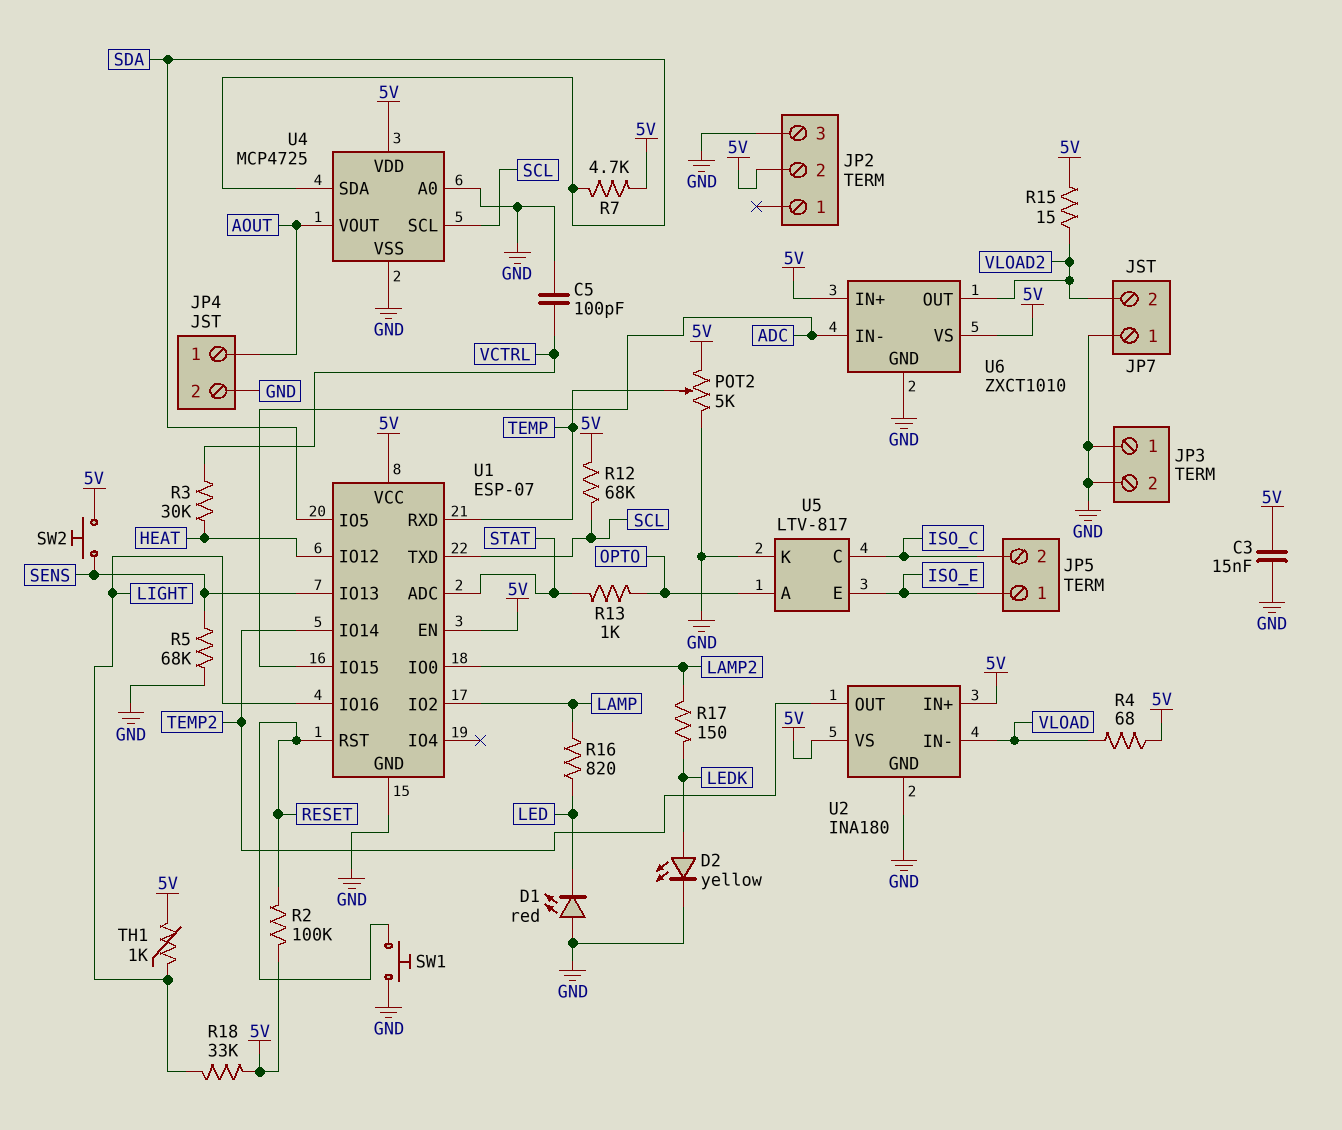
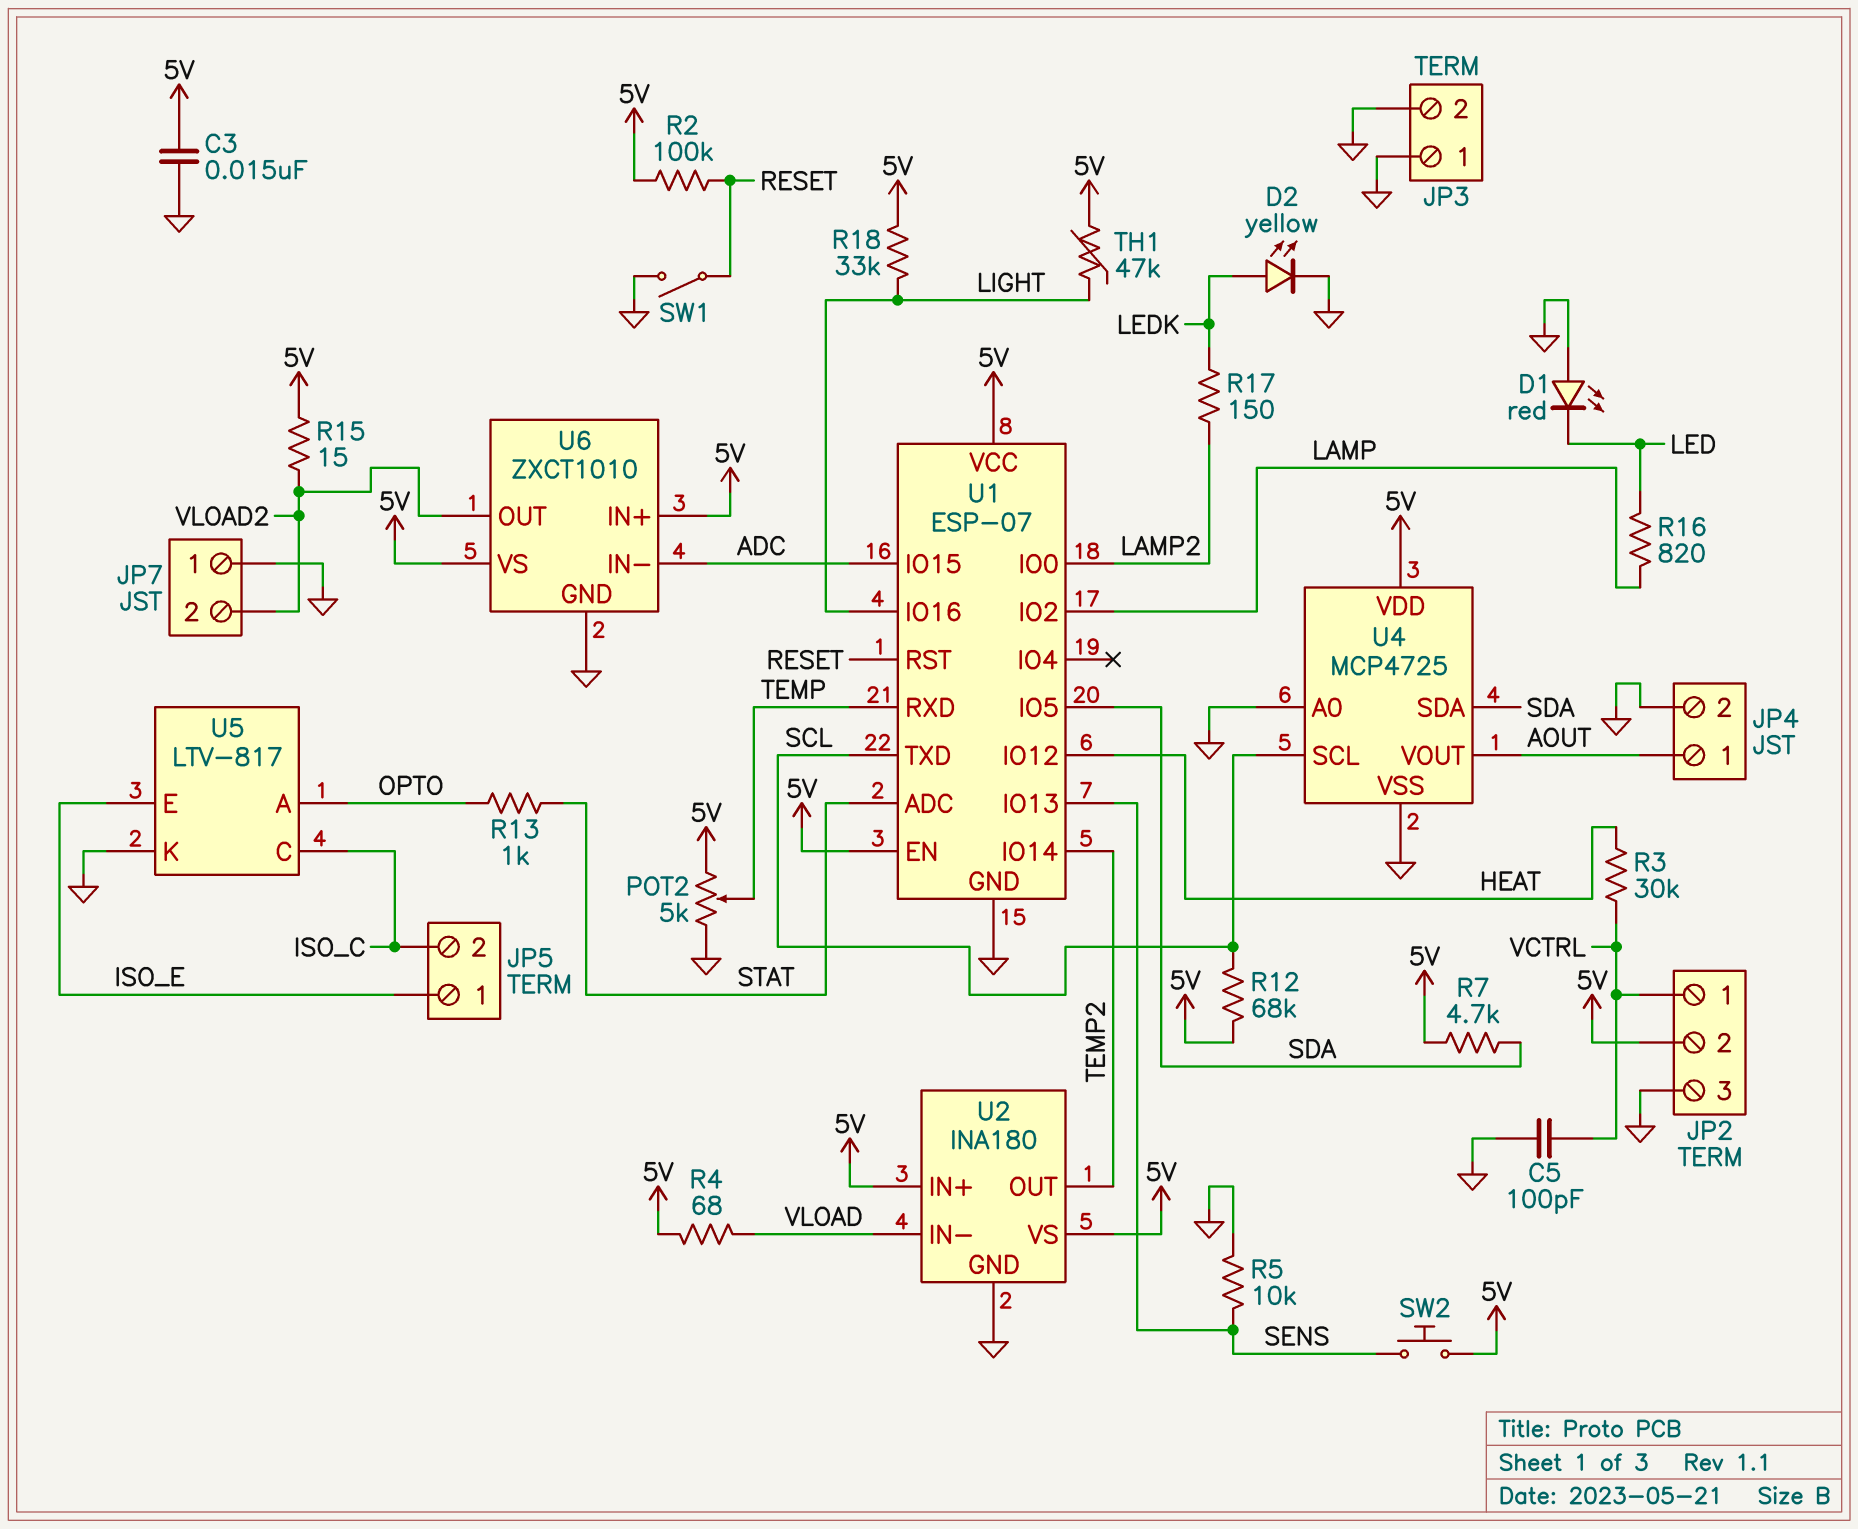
JP2 pin 1: none -> VCTRL
R5: 68k (GND, SENS) -> 10k (GND, SENS)
SW1: button (GND, RESET) -> switch (GND, RESET)
TH1: 1k (5V, LIGHT) -> 47k (5V, LIGHT)

